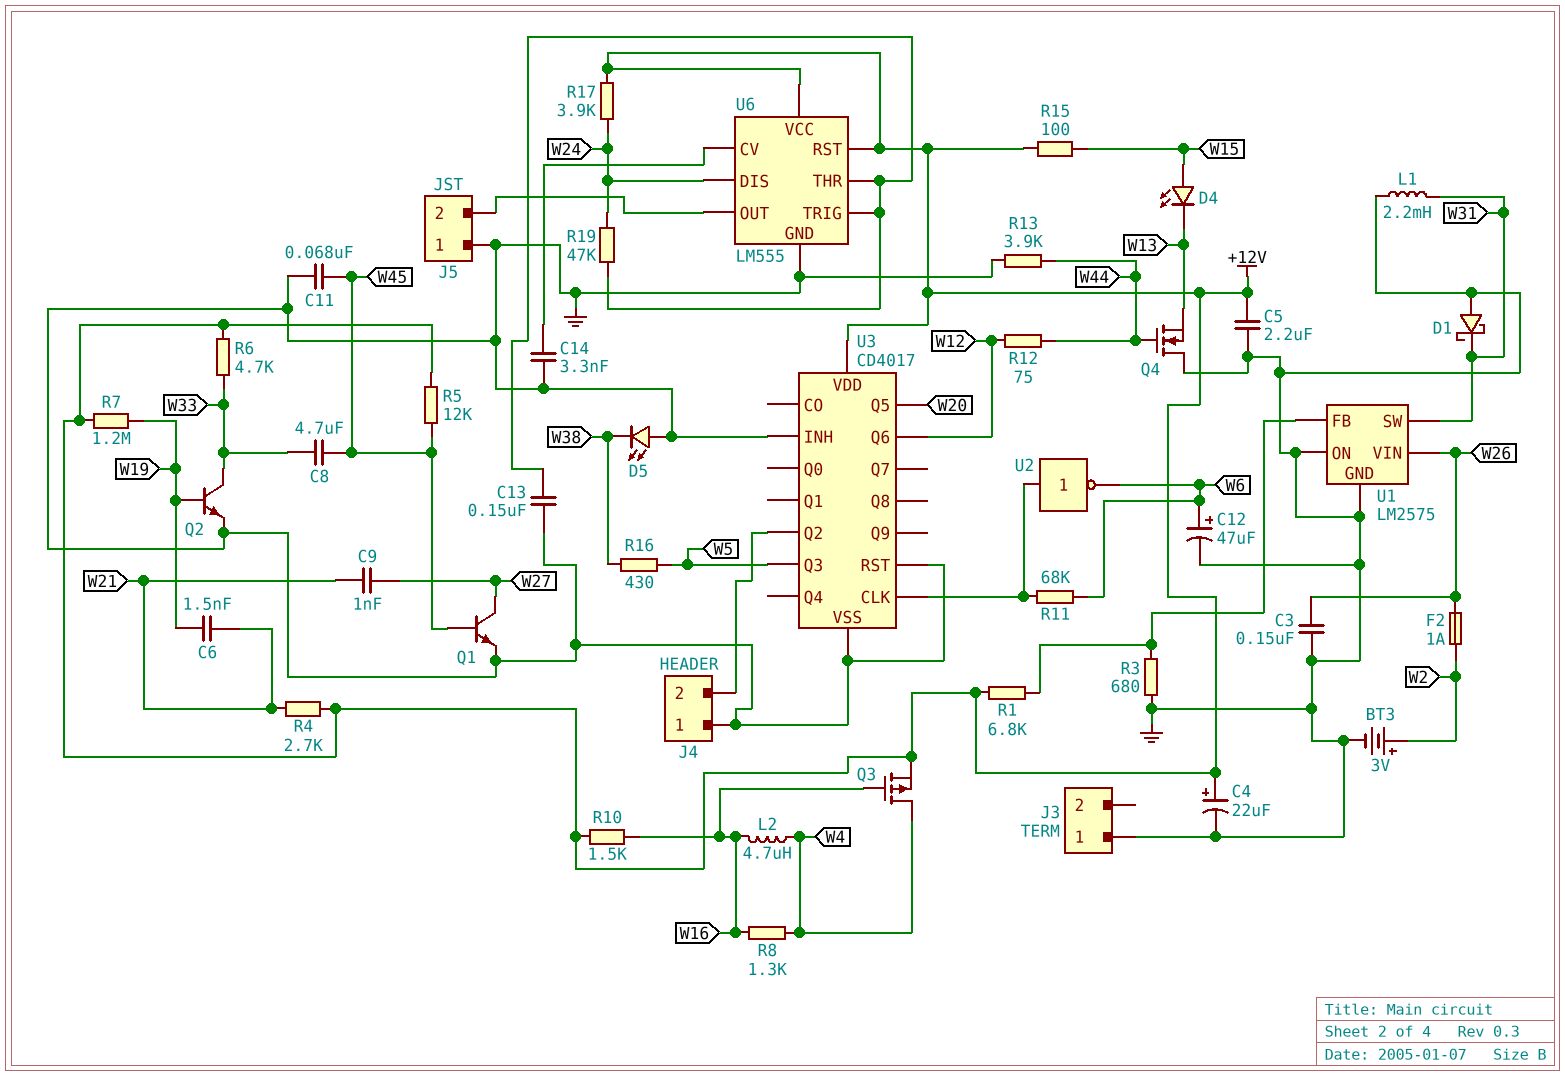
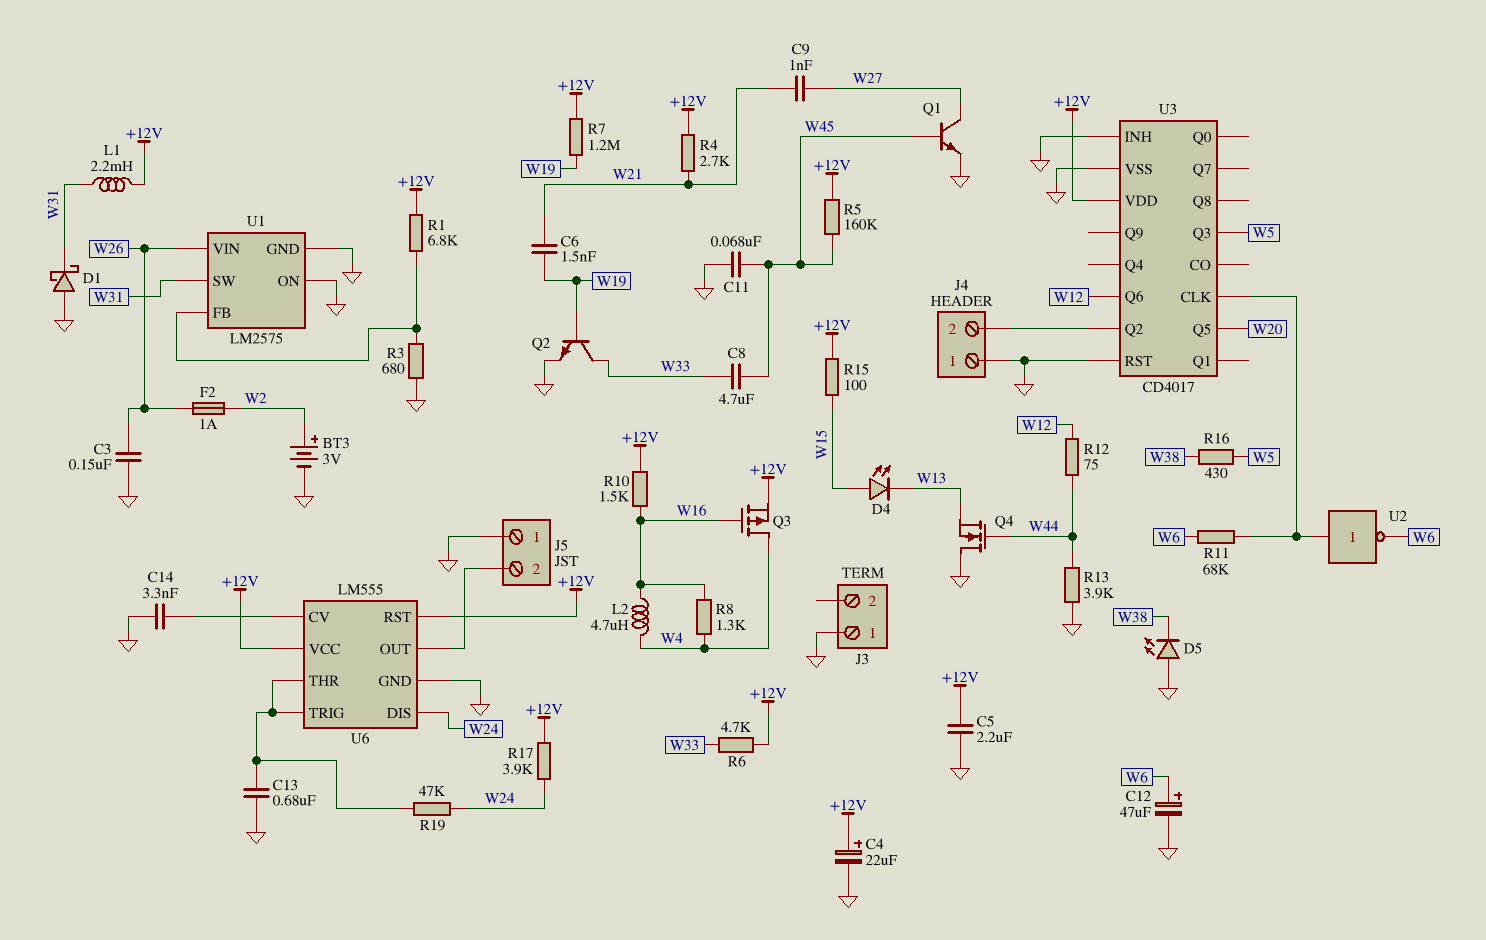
C13: 150nF (GND, U6/THR) -> 680nF (GND, U6/THR)
L1: 2.2mH (GND, W31) -> 2.2mH (+12V, W31)
R5: 12k (+12V, W45) -> 160k (+12V, W45)

